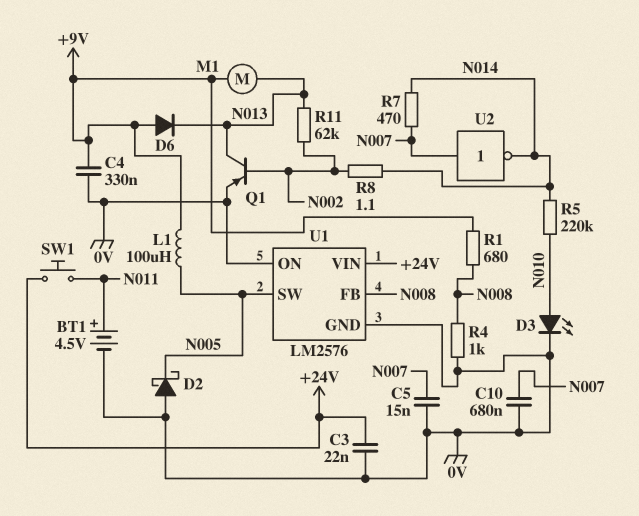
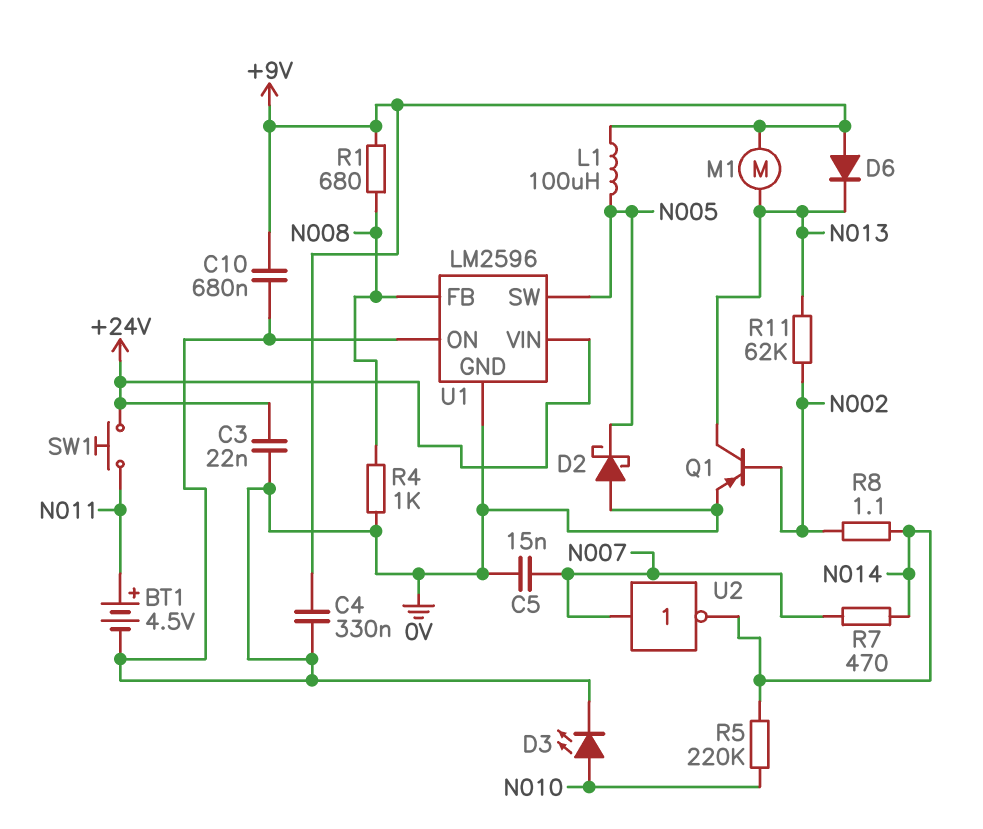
C10: 680nF (0V, N007) -> 680nF (+9V, 0V)
U1: LM2576 -> LM2596

